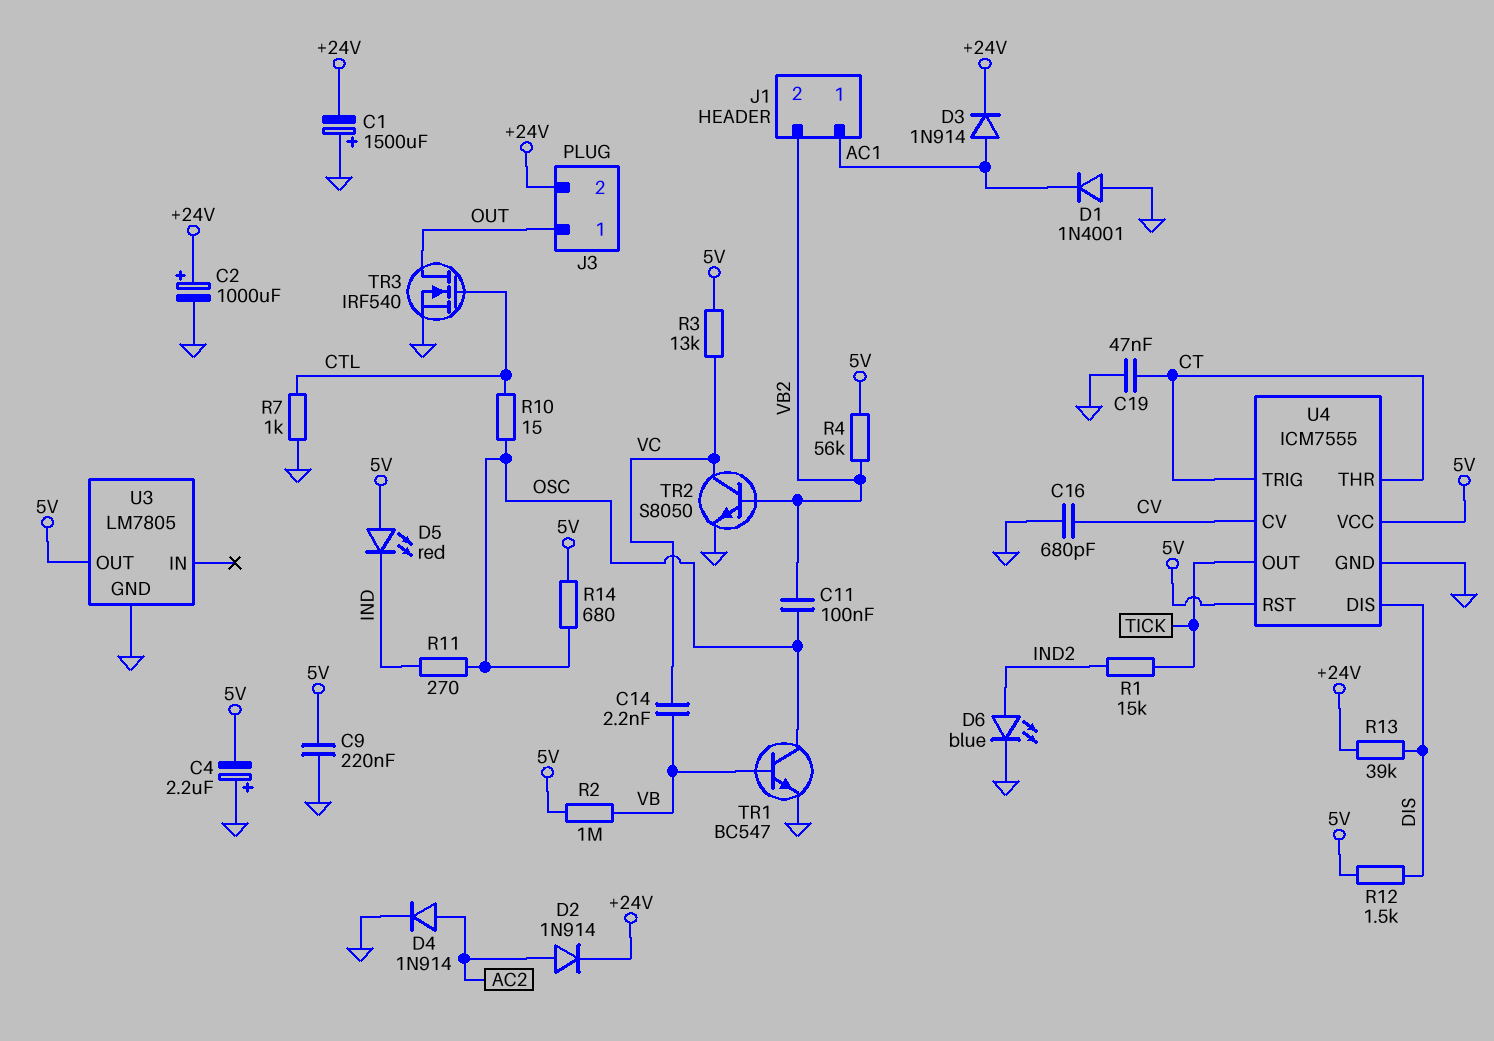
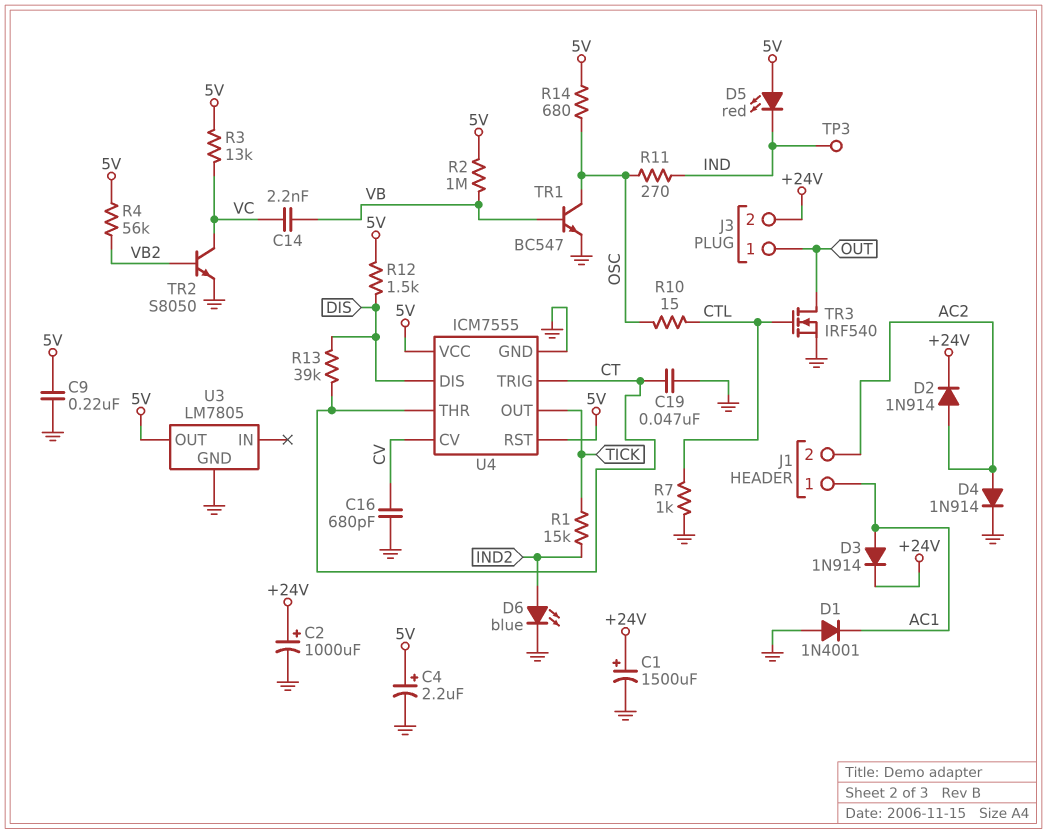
C1: 1500uF (plus GND, minus +24V) -> 1500uF (plus +24V, minus GND)
C4: 2.2uF (plus GND, minus 5V) -> 2.2uF (plus 5V, minus GND)
C11: 100nF (OSC, VB2) -> none
J1 pin 2: VB2 -> AC2
R13: 39k (+24V, DIS) -> 39k (CT, DIS)
TP3: none -> test point (IND)

